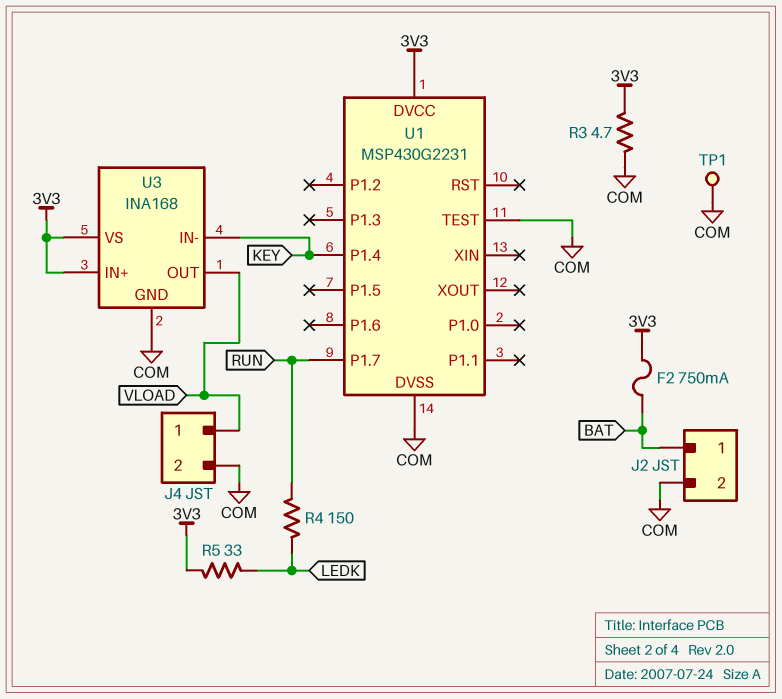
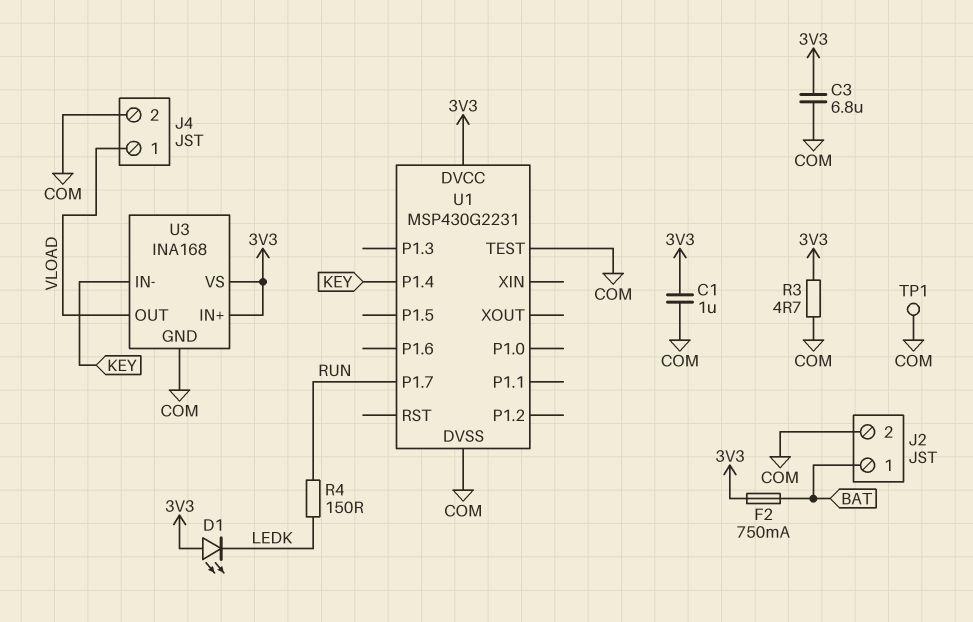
C1: none -> 1uF (3V3, COM)
C3: none -> 6.8uF (3V3, COM)
D1: none -> LED (A 3V3, K LEDK)
R5: 33 (3V3, LEDK) -> none

